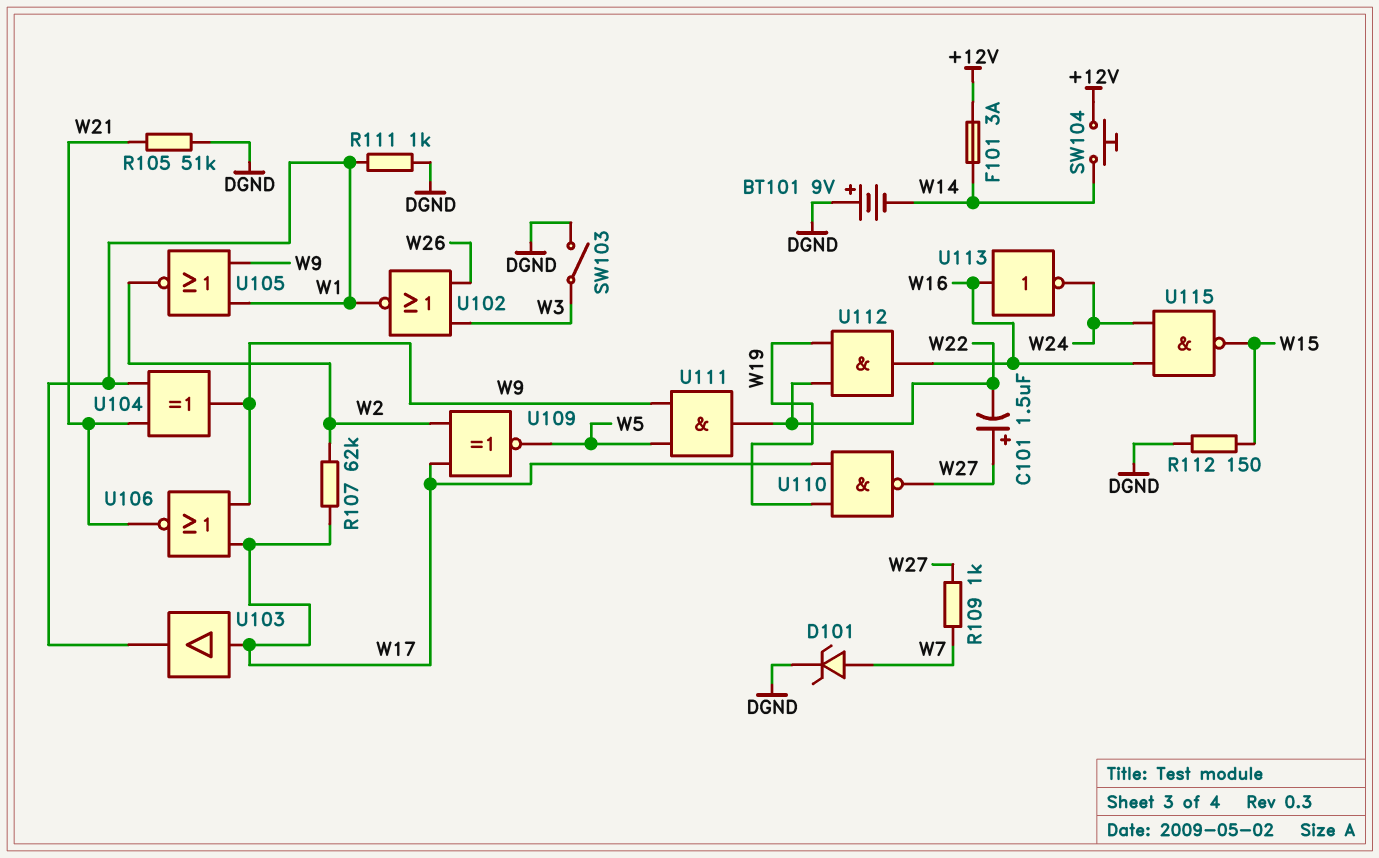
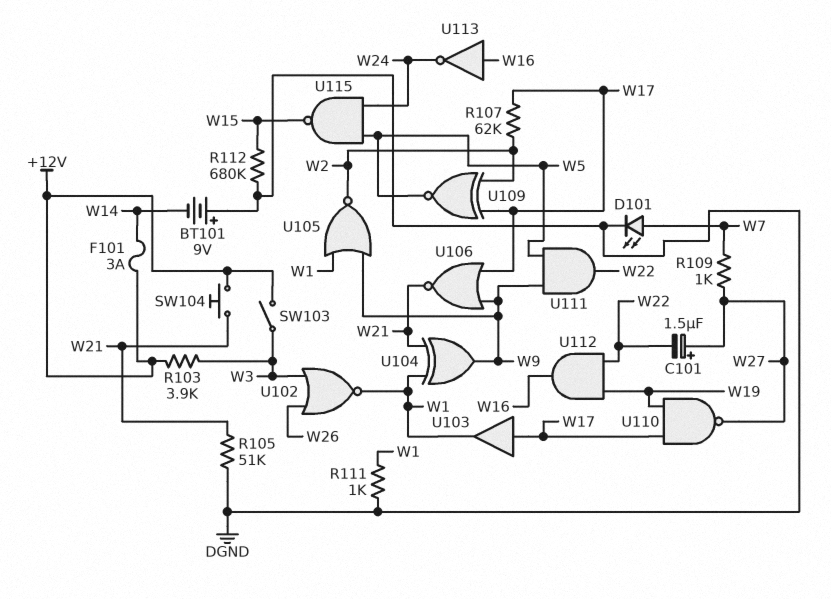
D101: zener (A W7, K DGND) -> LED (A W7, K DGND)
R103: none -> 3.9k (+12V, W3)
R112: 150 (DGND, W15) -> 680k (DGND, W15)
SW103: switch (DGND, W3) -> switch (+12V, W3)
SW104: button (+12V, W14) -> button (+12V, W21)
U115: NAND (in W16, in W24, out W15) -> NAND (in W5, in W24, out W15)

